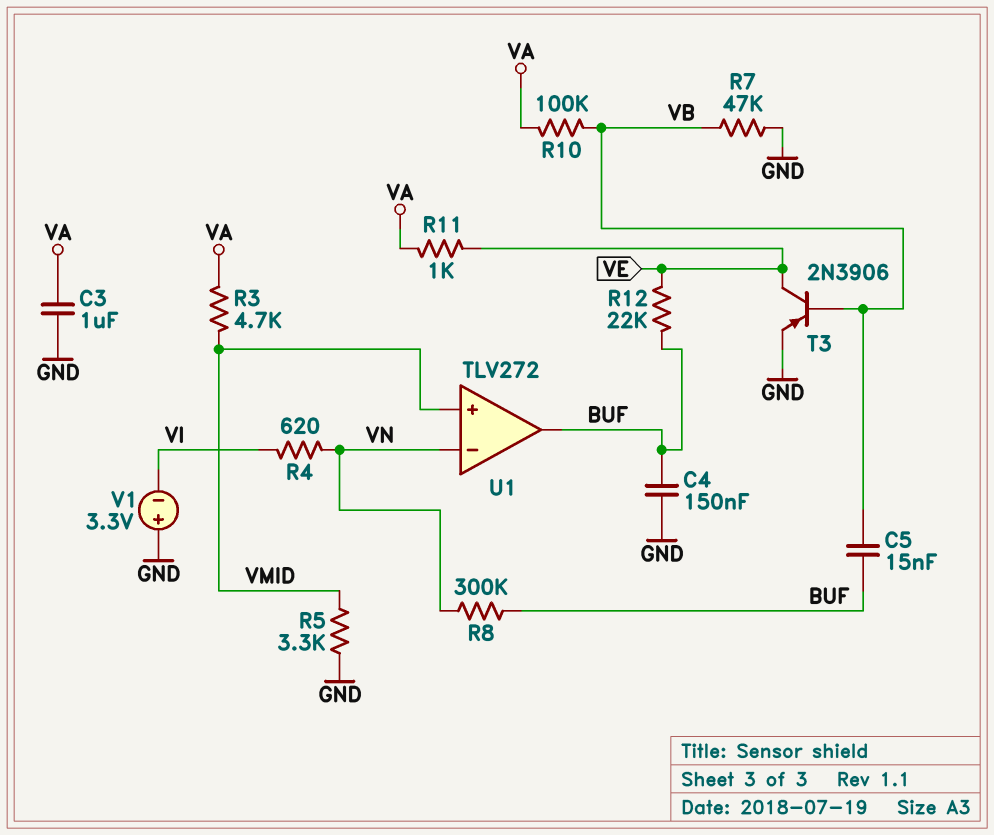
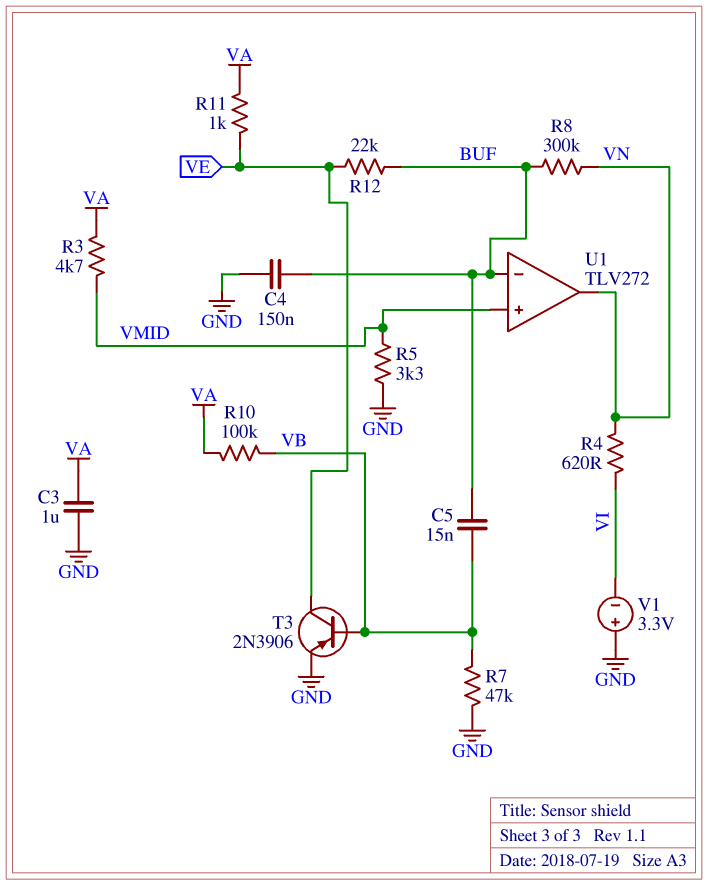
U1 pin in-: VN -> BUF
U1 pin out: BUF -> VN

